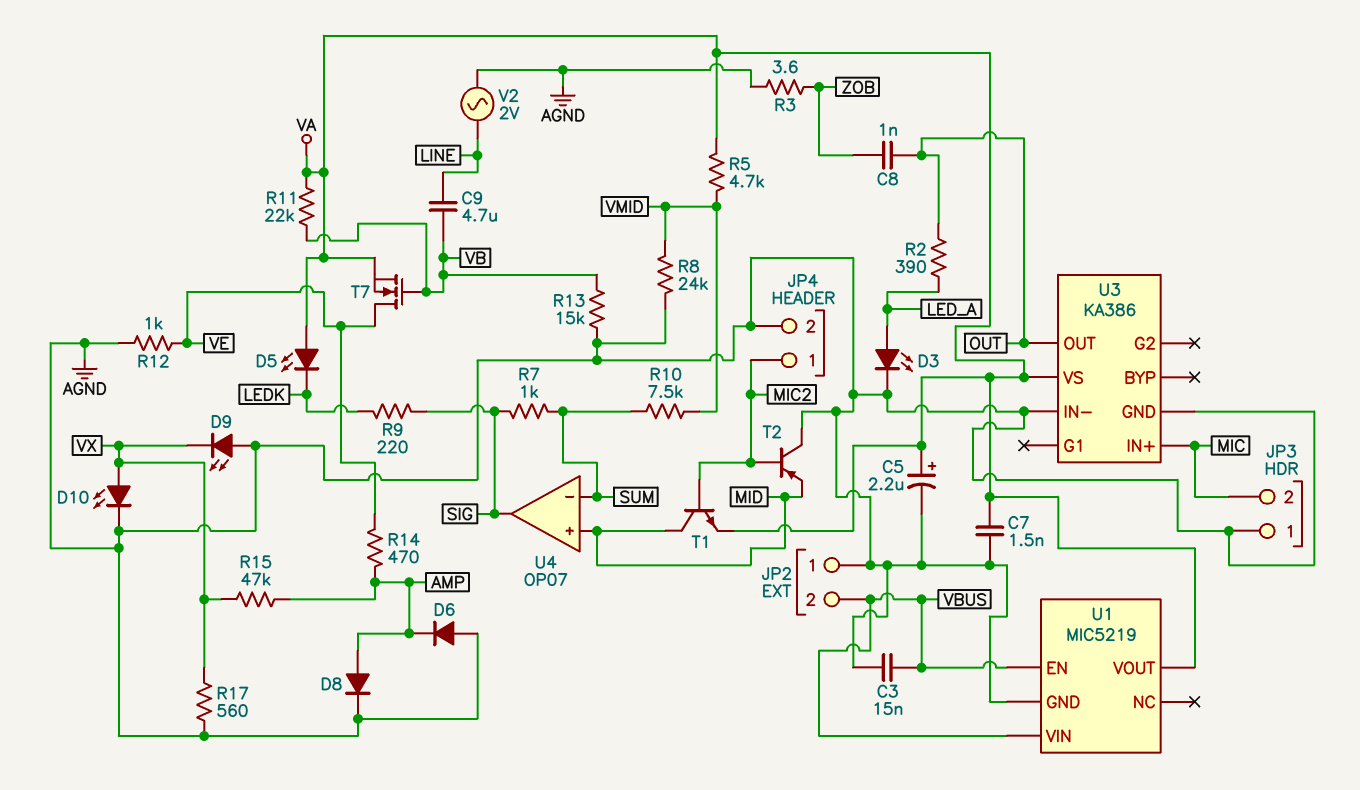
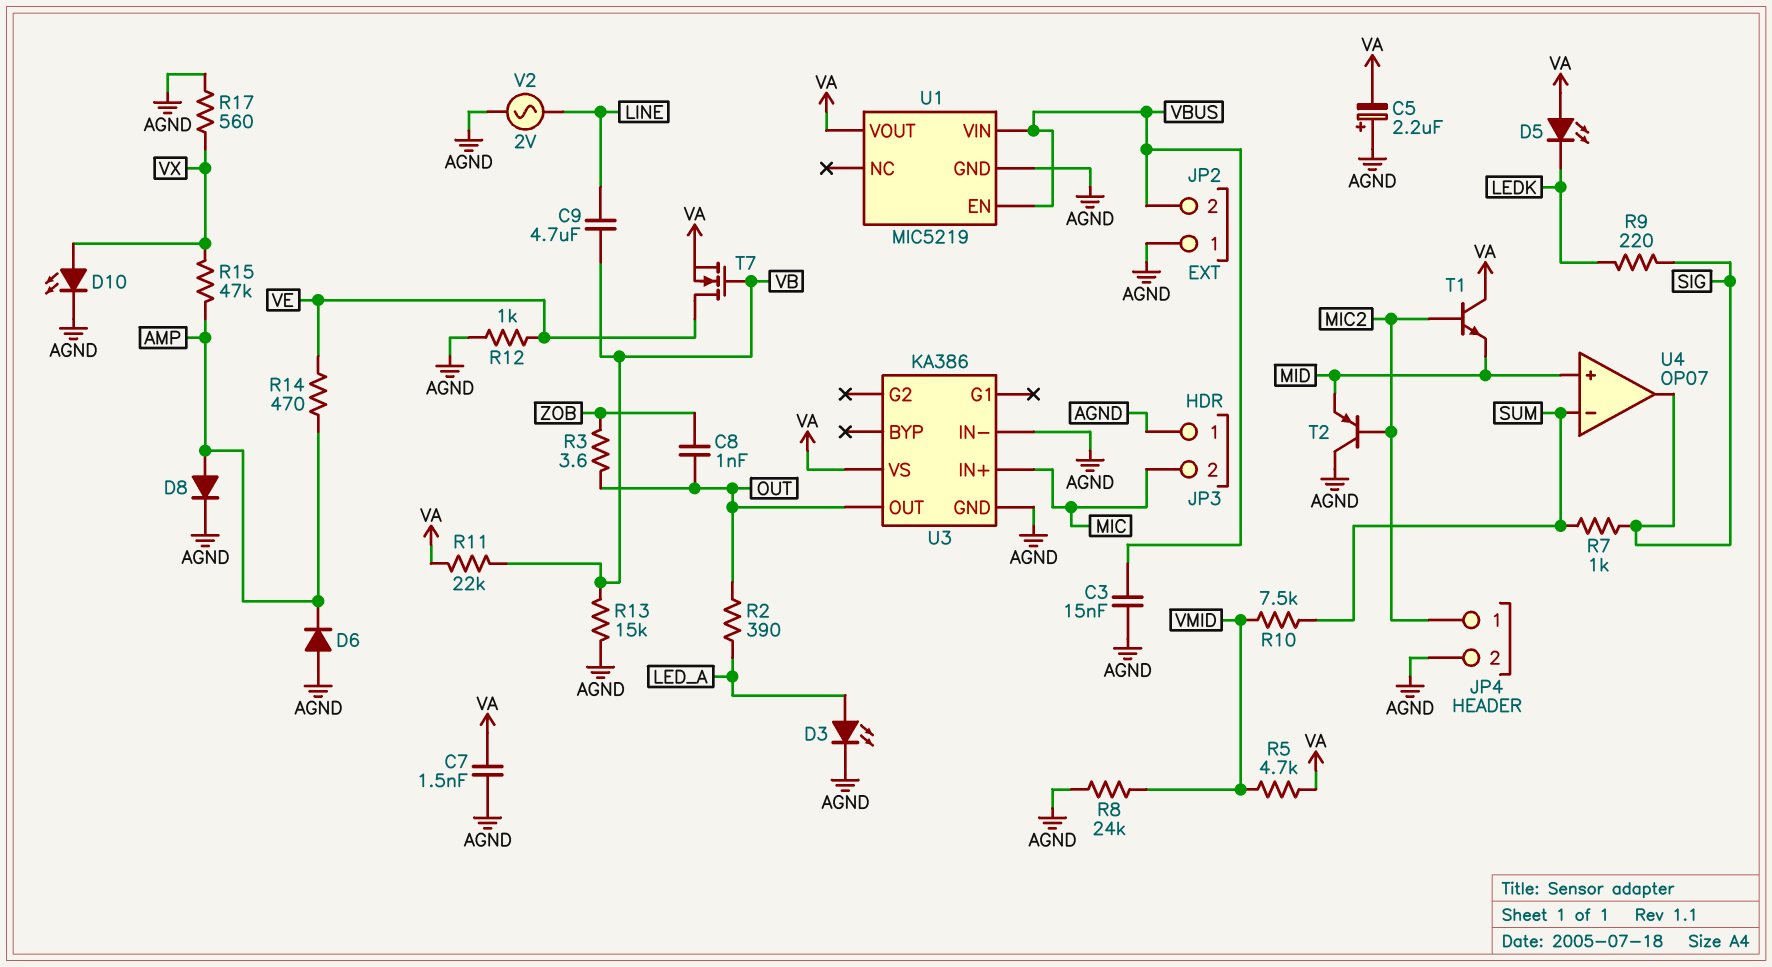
C5: 2.2uF (plus VA, minus AGND) -> 2.2uF (plus AGND, minus VA)
D9: LED (A AGND, K VX) -> none
R3: 3.6 (AGND, ZOB) -> 3.6 (OUT, ZOB)
T1: NPN (B MIC2, C MID, E VA) -> NPN (B MIC2, C VA, E MID)

